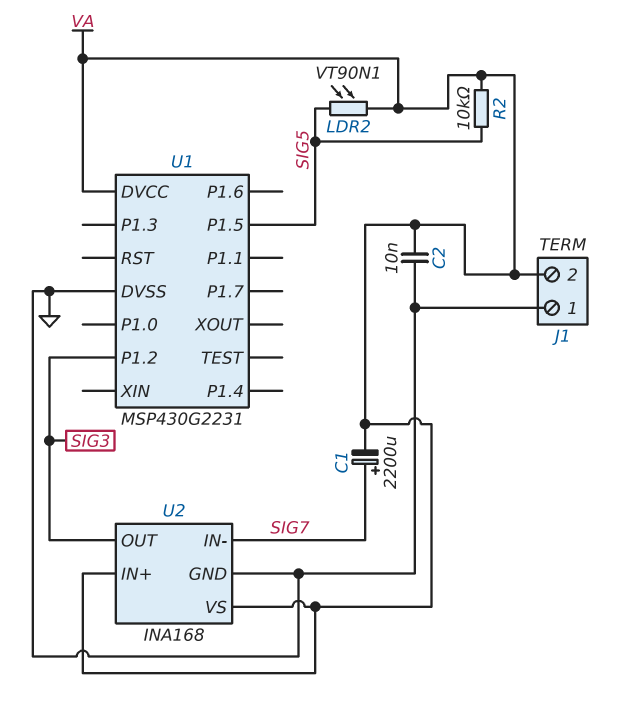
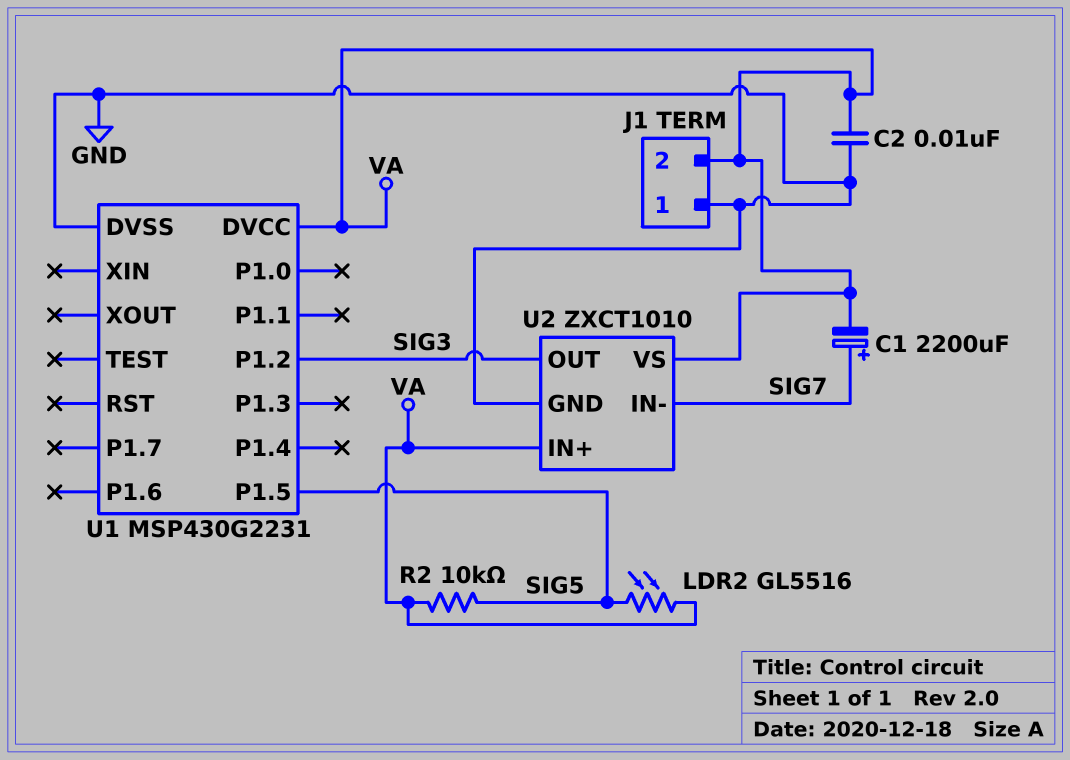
LDR2: VT90N1 (SIG5, VA) -> GL5516 (SIG5, VA)
U2: INA168 -> ZXCT1010

